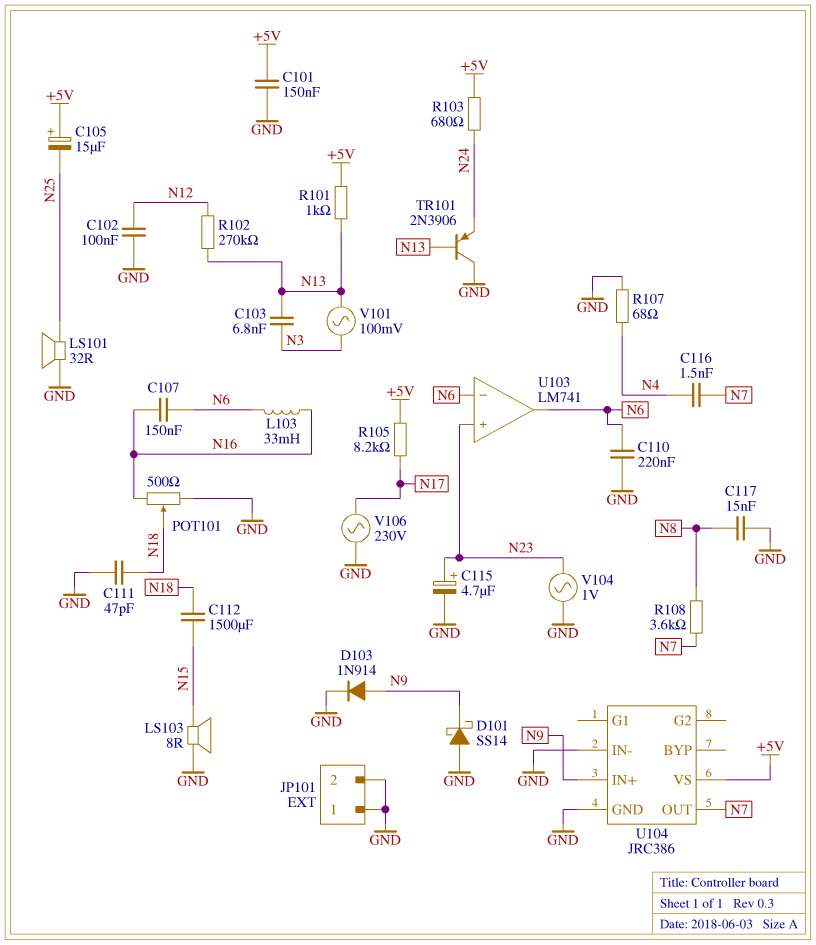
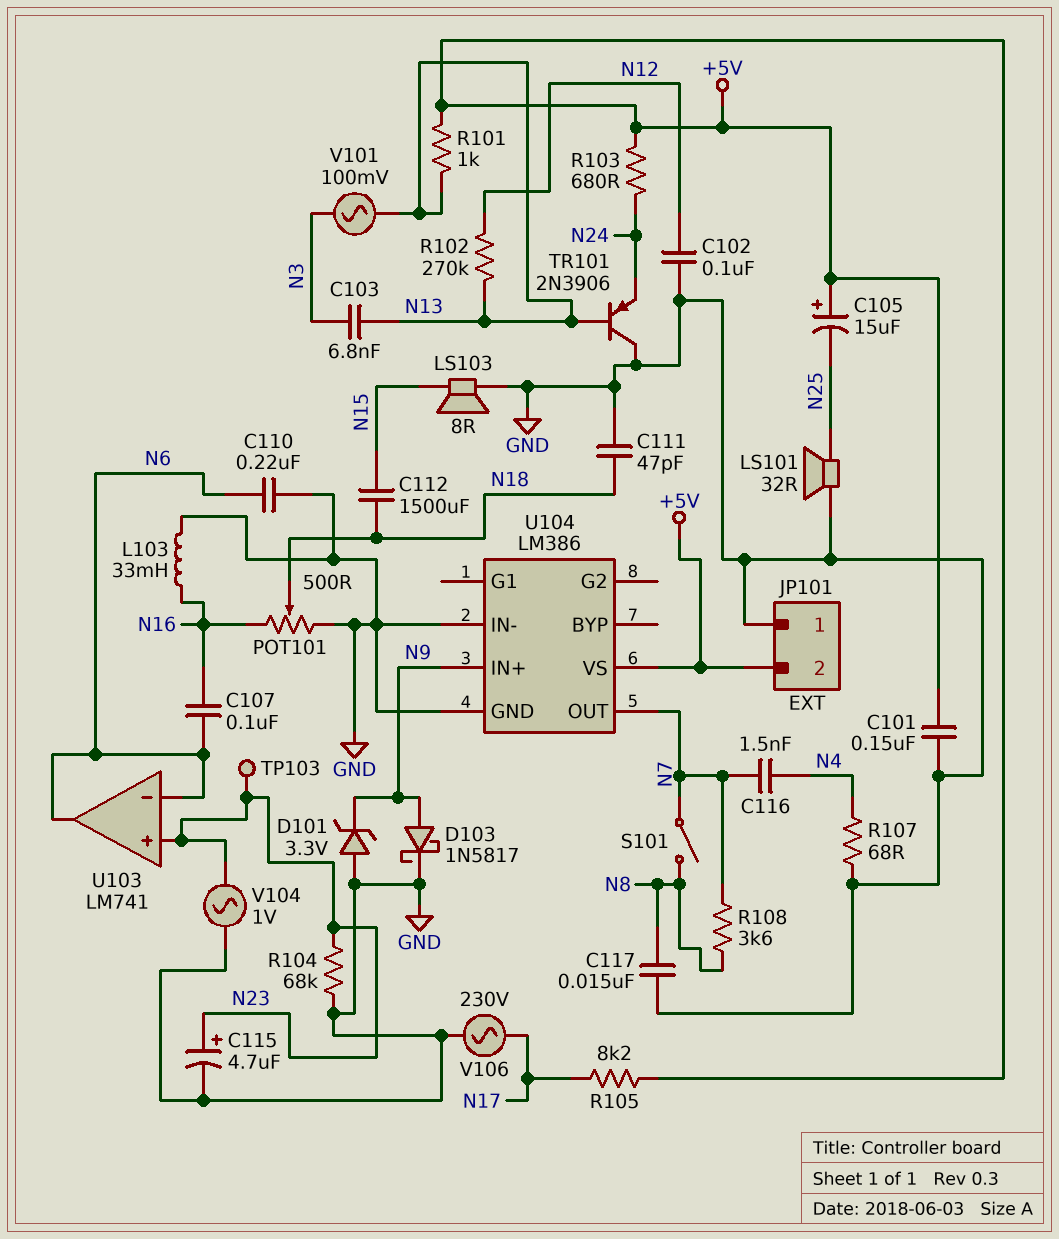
C107: 150nF (N6, N16) -> 100nF (N6, N16)
D101: schottky SS14 (A GND, K N9) -> zener 3.3V (A GND, K N9)
D103: diode 1N914 (A N9, K GND) -> schottky 1N5817 (A N9, K GND)
JP101 pin 2: GND -> +5V
L103: 33mH (N6, N16) -> 33mH (GND, N16)
R104: none -> 68k (GND, N23)
S101: none -> switch (N7, N8)
TP103: none -> test point (N23)
U104: JRC386 -> LM386

